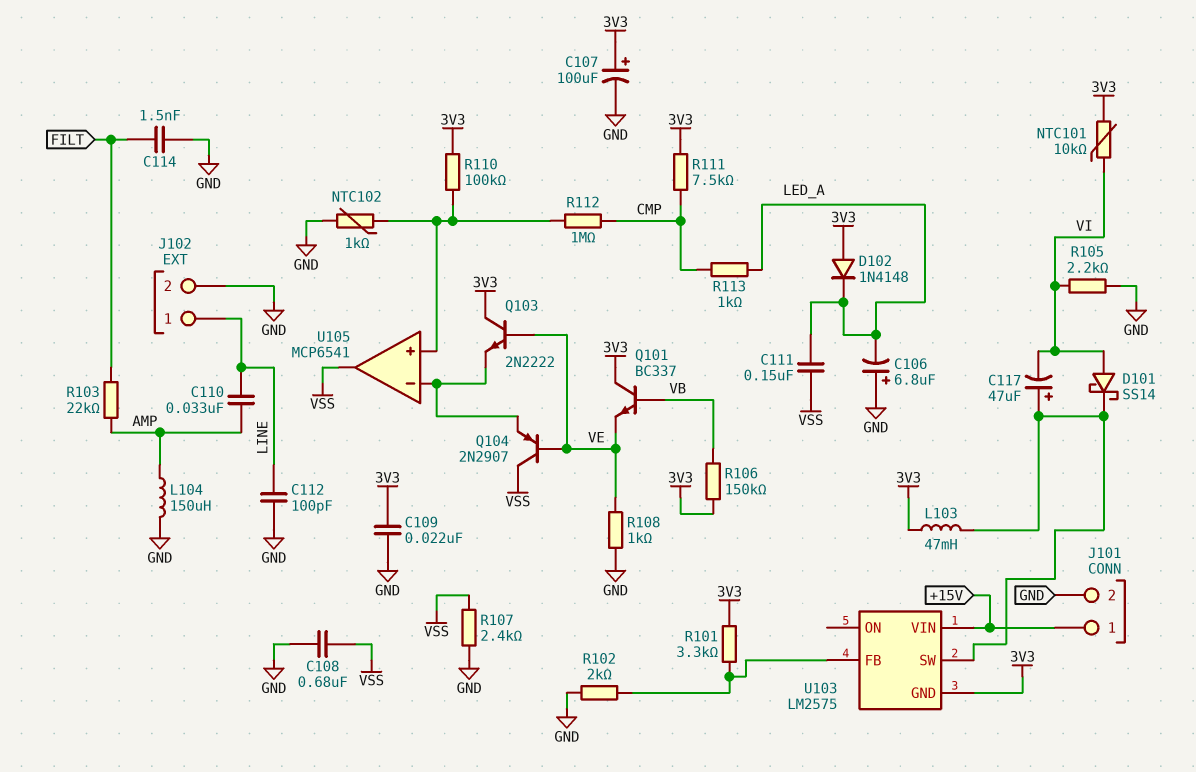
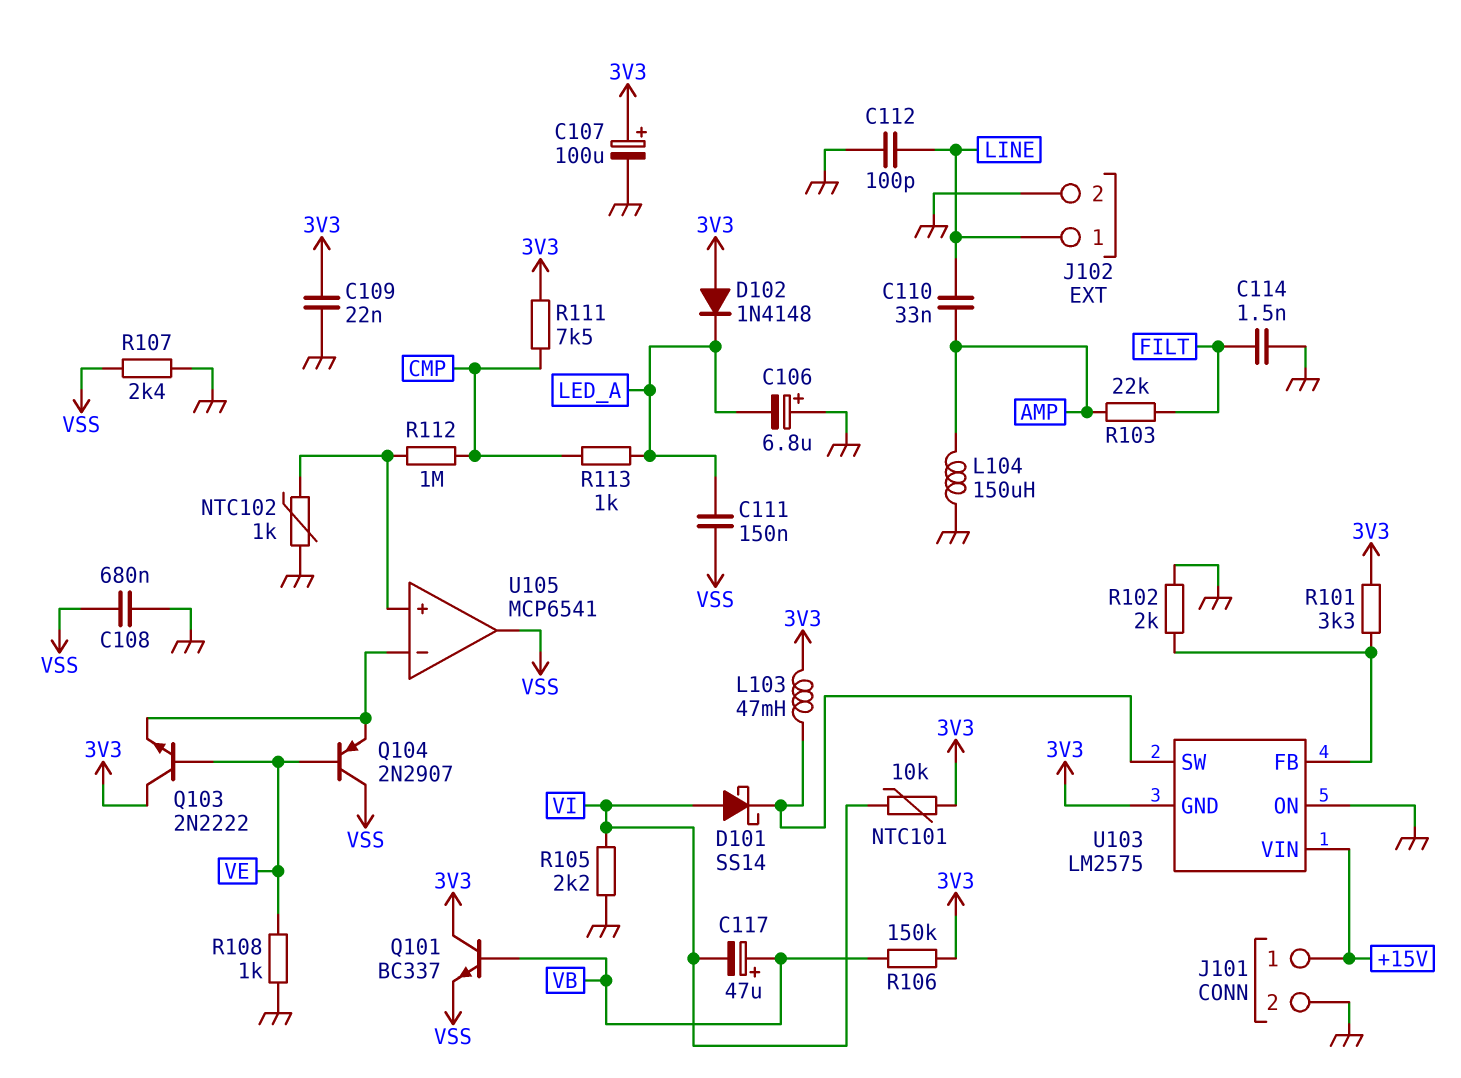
C117: 47uF (plus U103/SW, minus VI) -> 47uF (plus VB, minus VI)
Q101: NPN BC337 (B VB, C 3V3, E VE) -> NPN BC337 (B VB, C 3V3, E VSS)
R110: 100k (3V3, U105/in+) -> none
U103 pin ON: none -> GND

